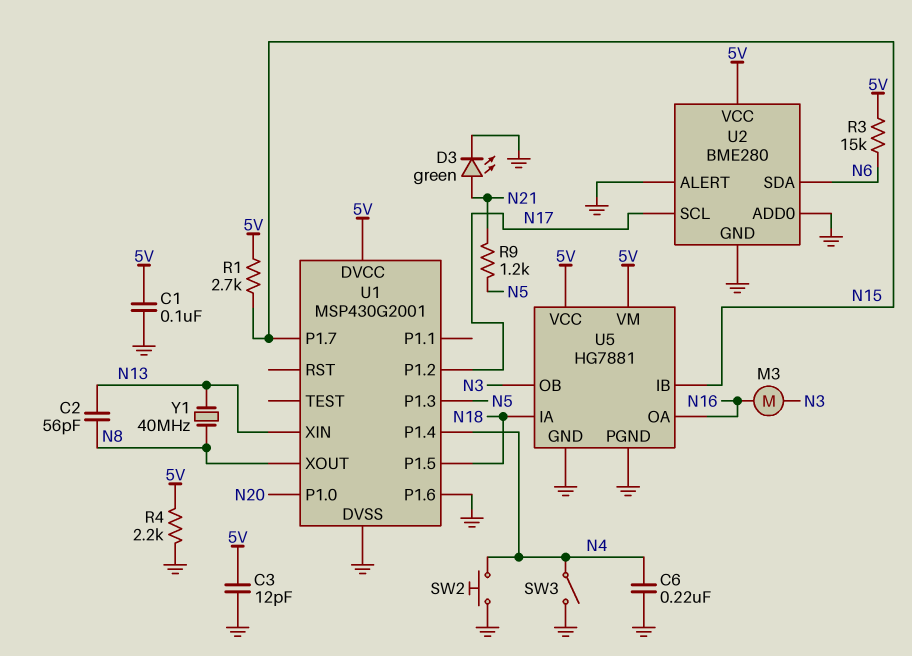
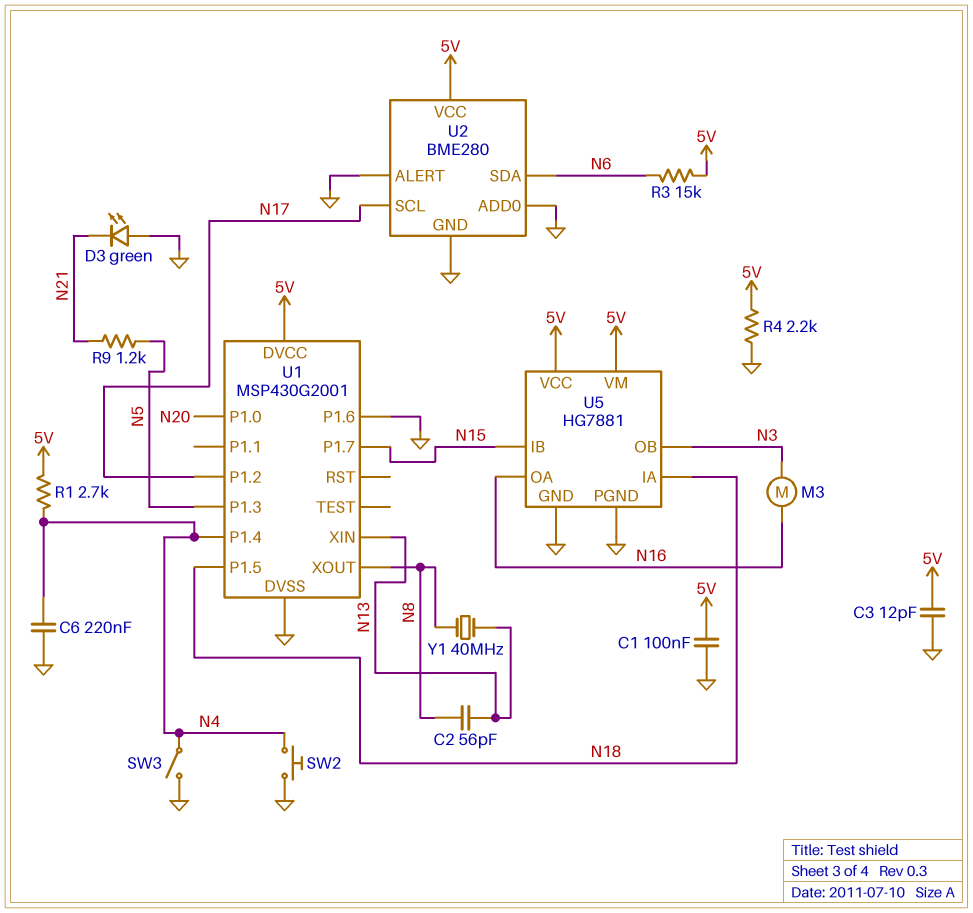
D3: LED green (A N21, K GND) -> LED green (A GND, K N21)
R1: 2.7k (5V, N15) -> 2.7k (5V, N4)

